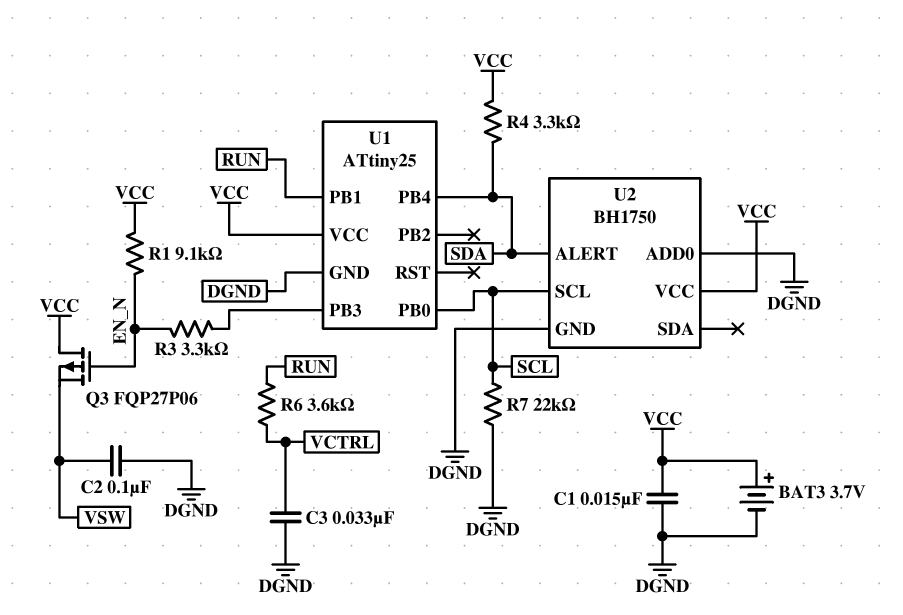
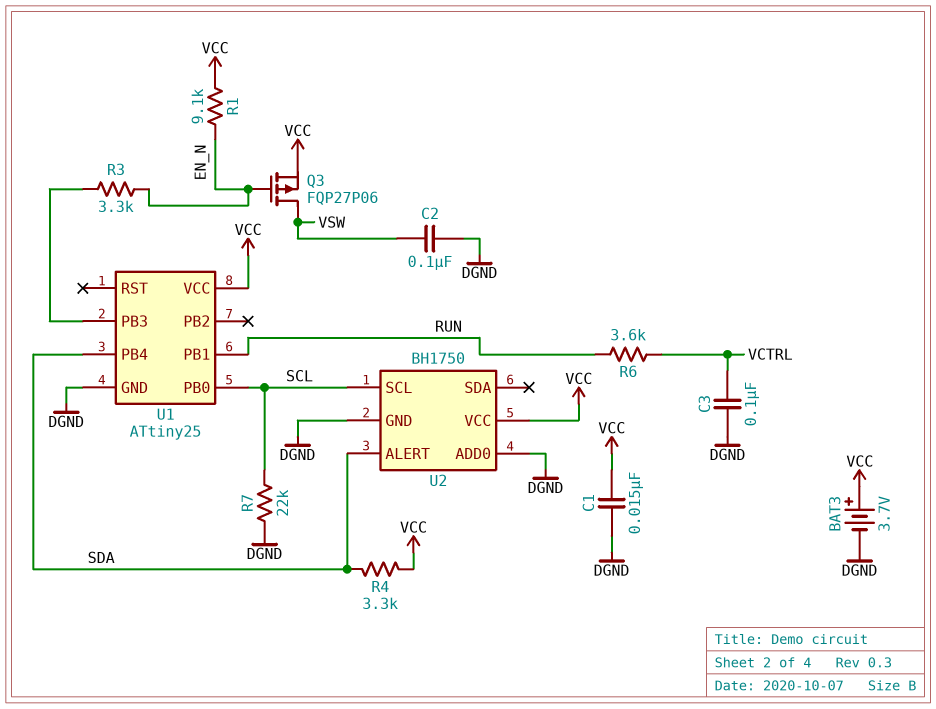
C3: 33nF (DGND, VCTRL) -> 100nF (DGND, VCTRL)
Q3: PMOS FQP27P06 (G EN_N, D VCC, S VSW) -> PMOS FQP27P06 (G EN_N, D VSW, S VCC)

